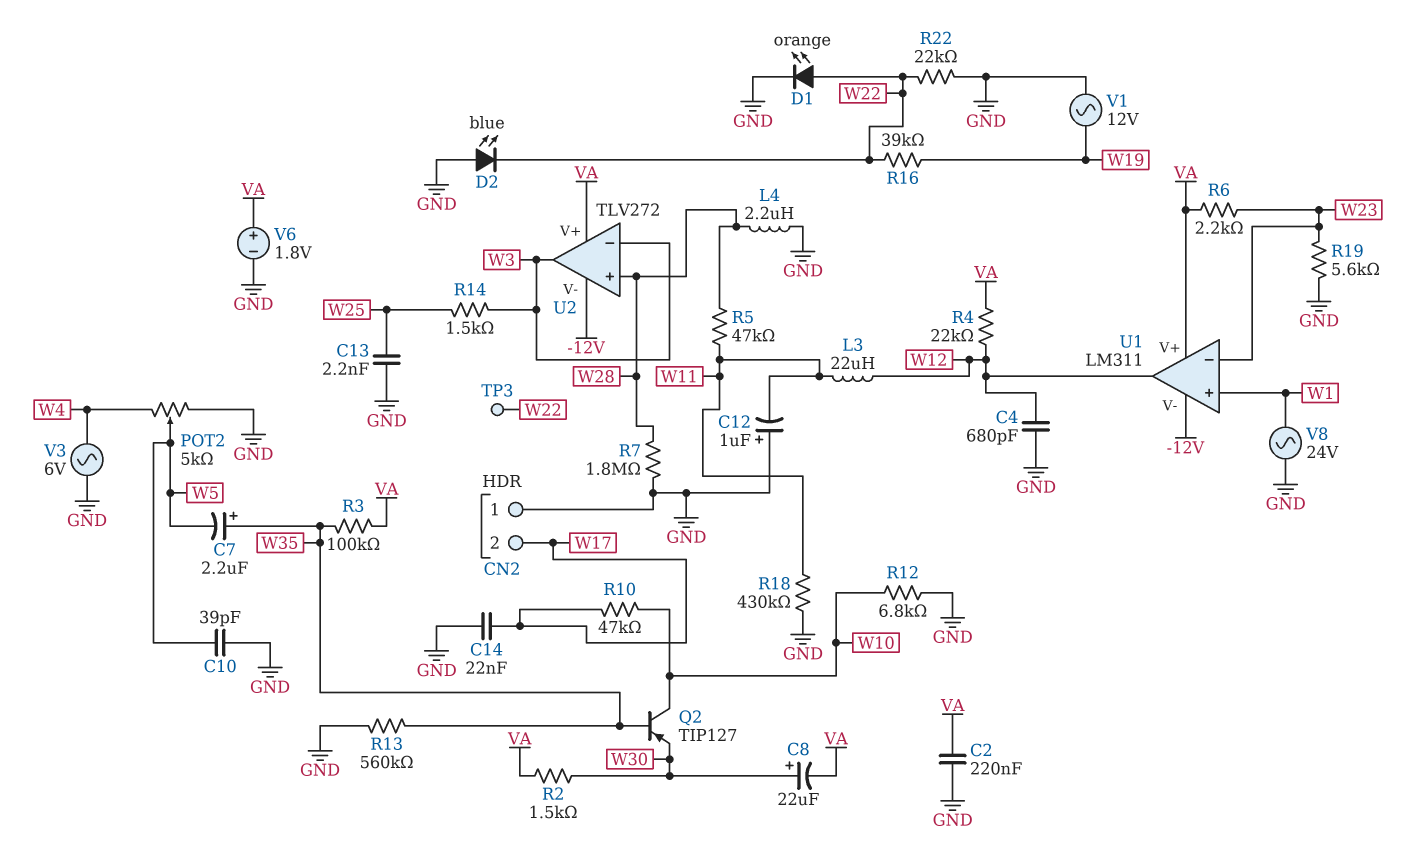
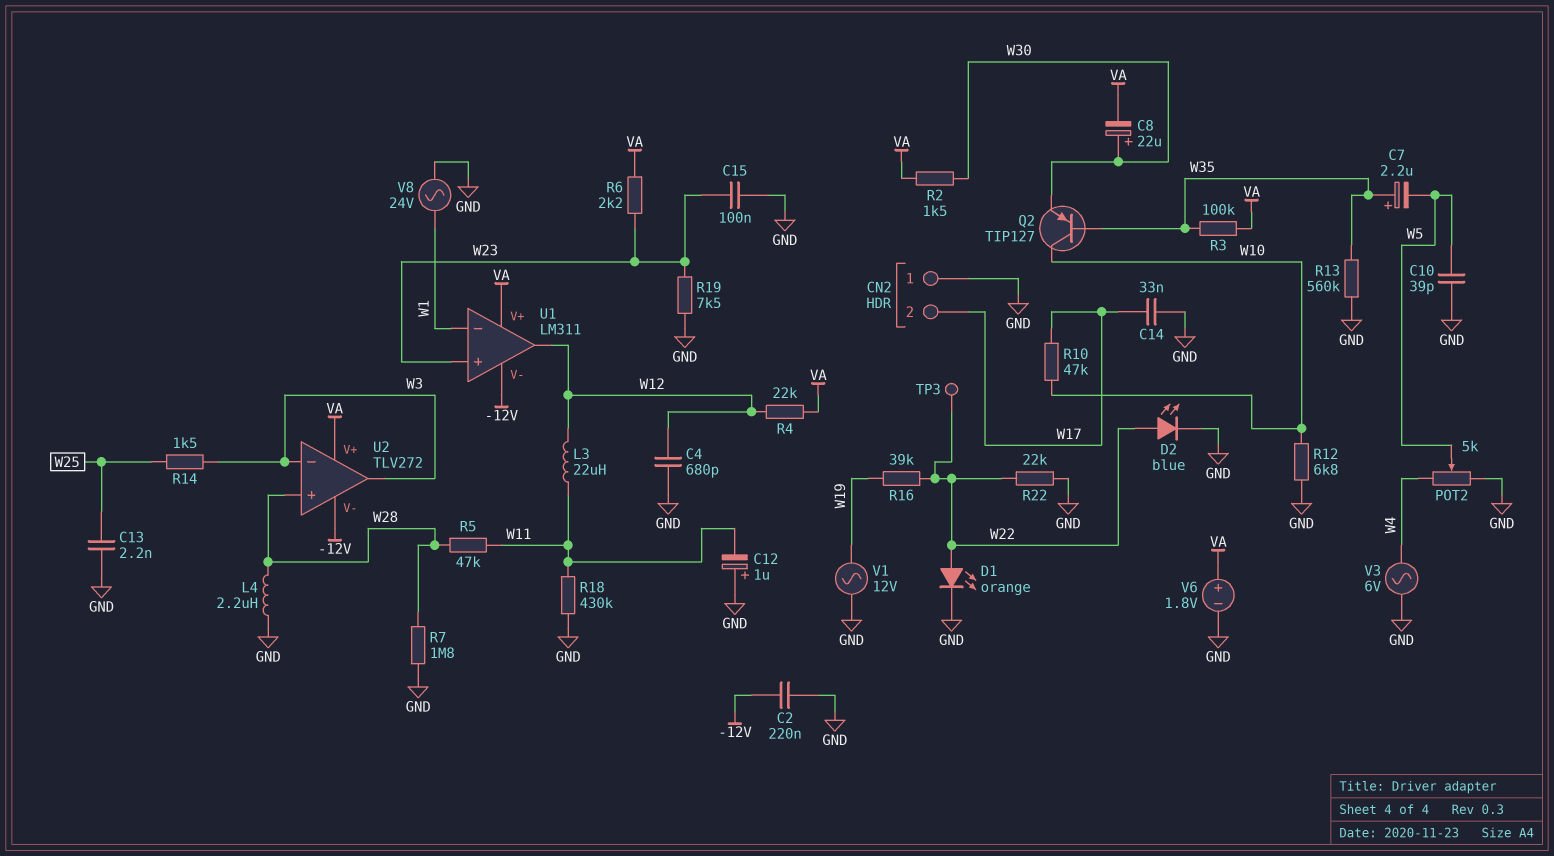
C2: 220nF (GND, VA) -> 220nF (-12V, GND)
C14: 22nF (GND, W17) -> 33nF (GND, W17)
C15: none -> 100nF (GND, W23)
D2: LED blue (A GND, K W22) -> LED blue (A W22, K GND)
R19: 5.6k (GND, W23) -> 7.5k (GND, W23)
U1 pin in+: W1 -> W23
U1 pin in-: W23 -> W1

